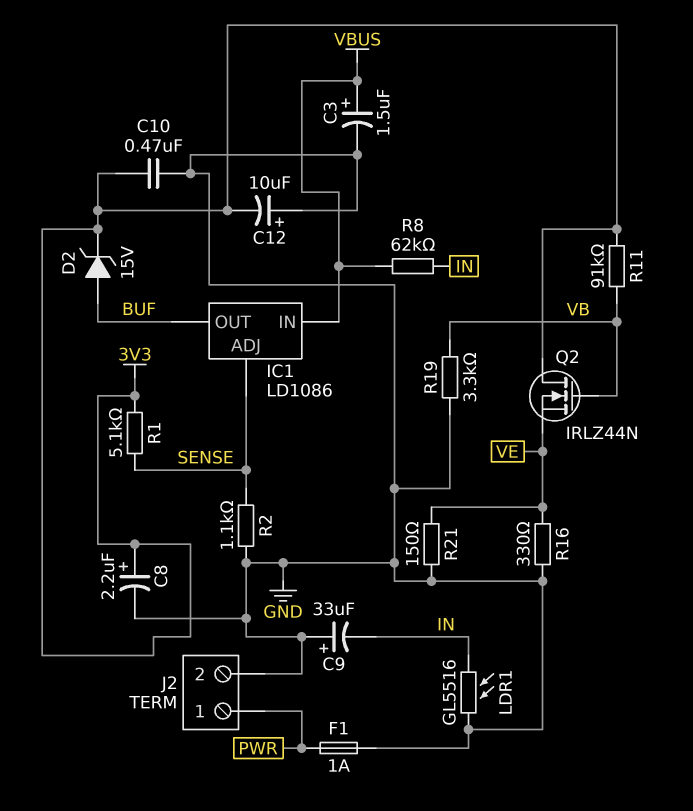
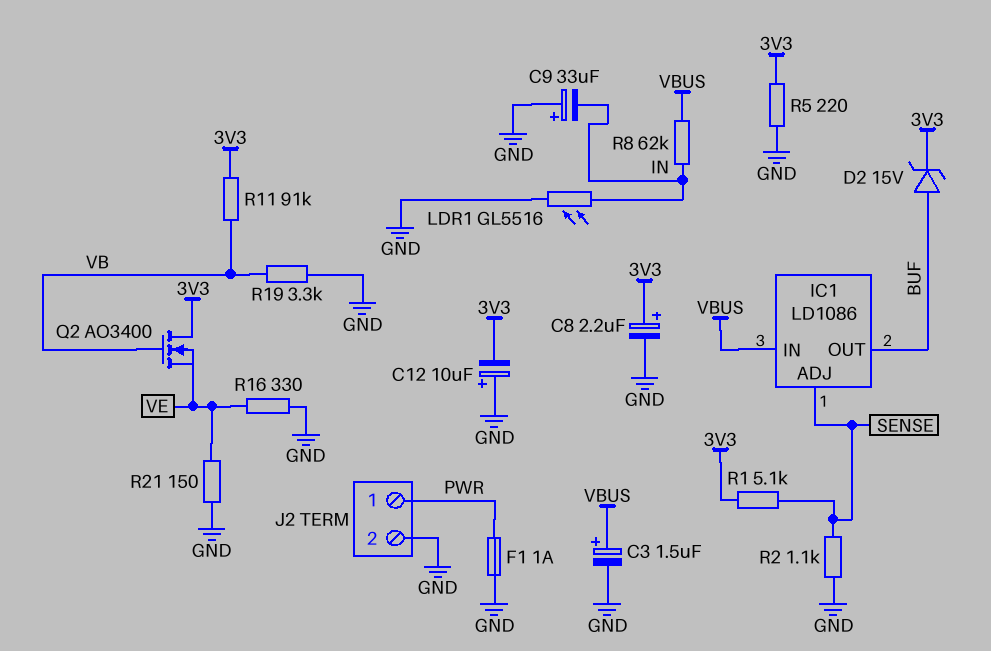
C10: 470nF (3V3, GND) -> none
Q2: NMOS IRLZ44N (G VB, D 3V3, S VE) -> NMOS AO3400 (G VB, D 3V3, S VE)
R5: none -> 220 (3V3, GND)

